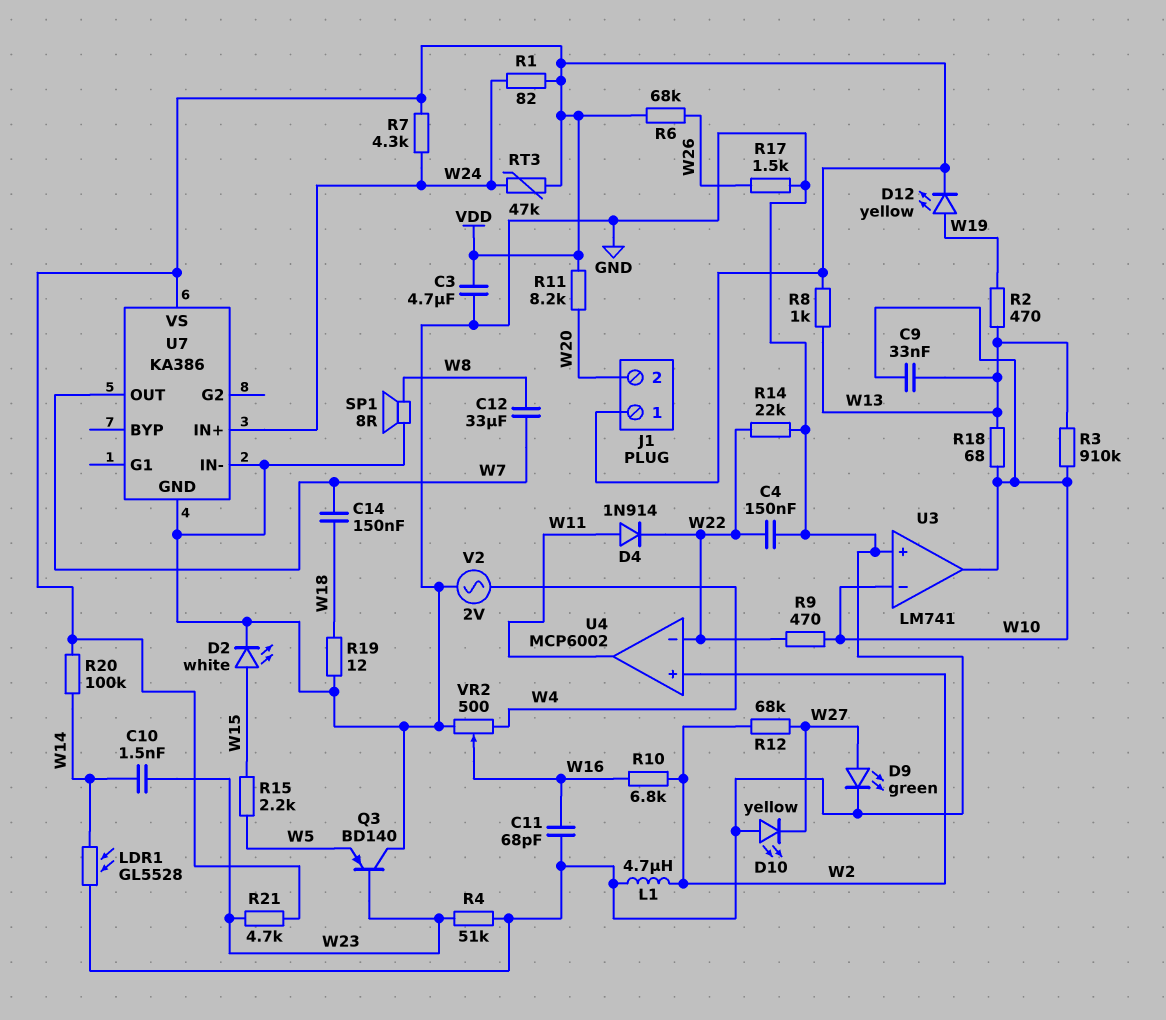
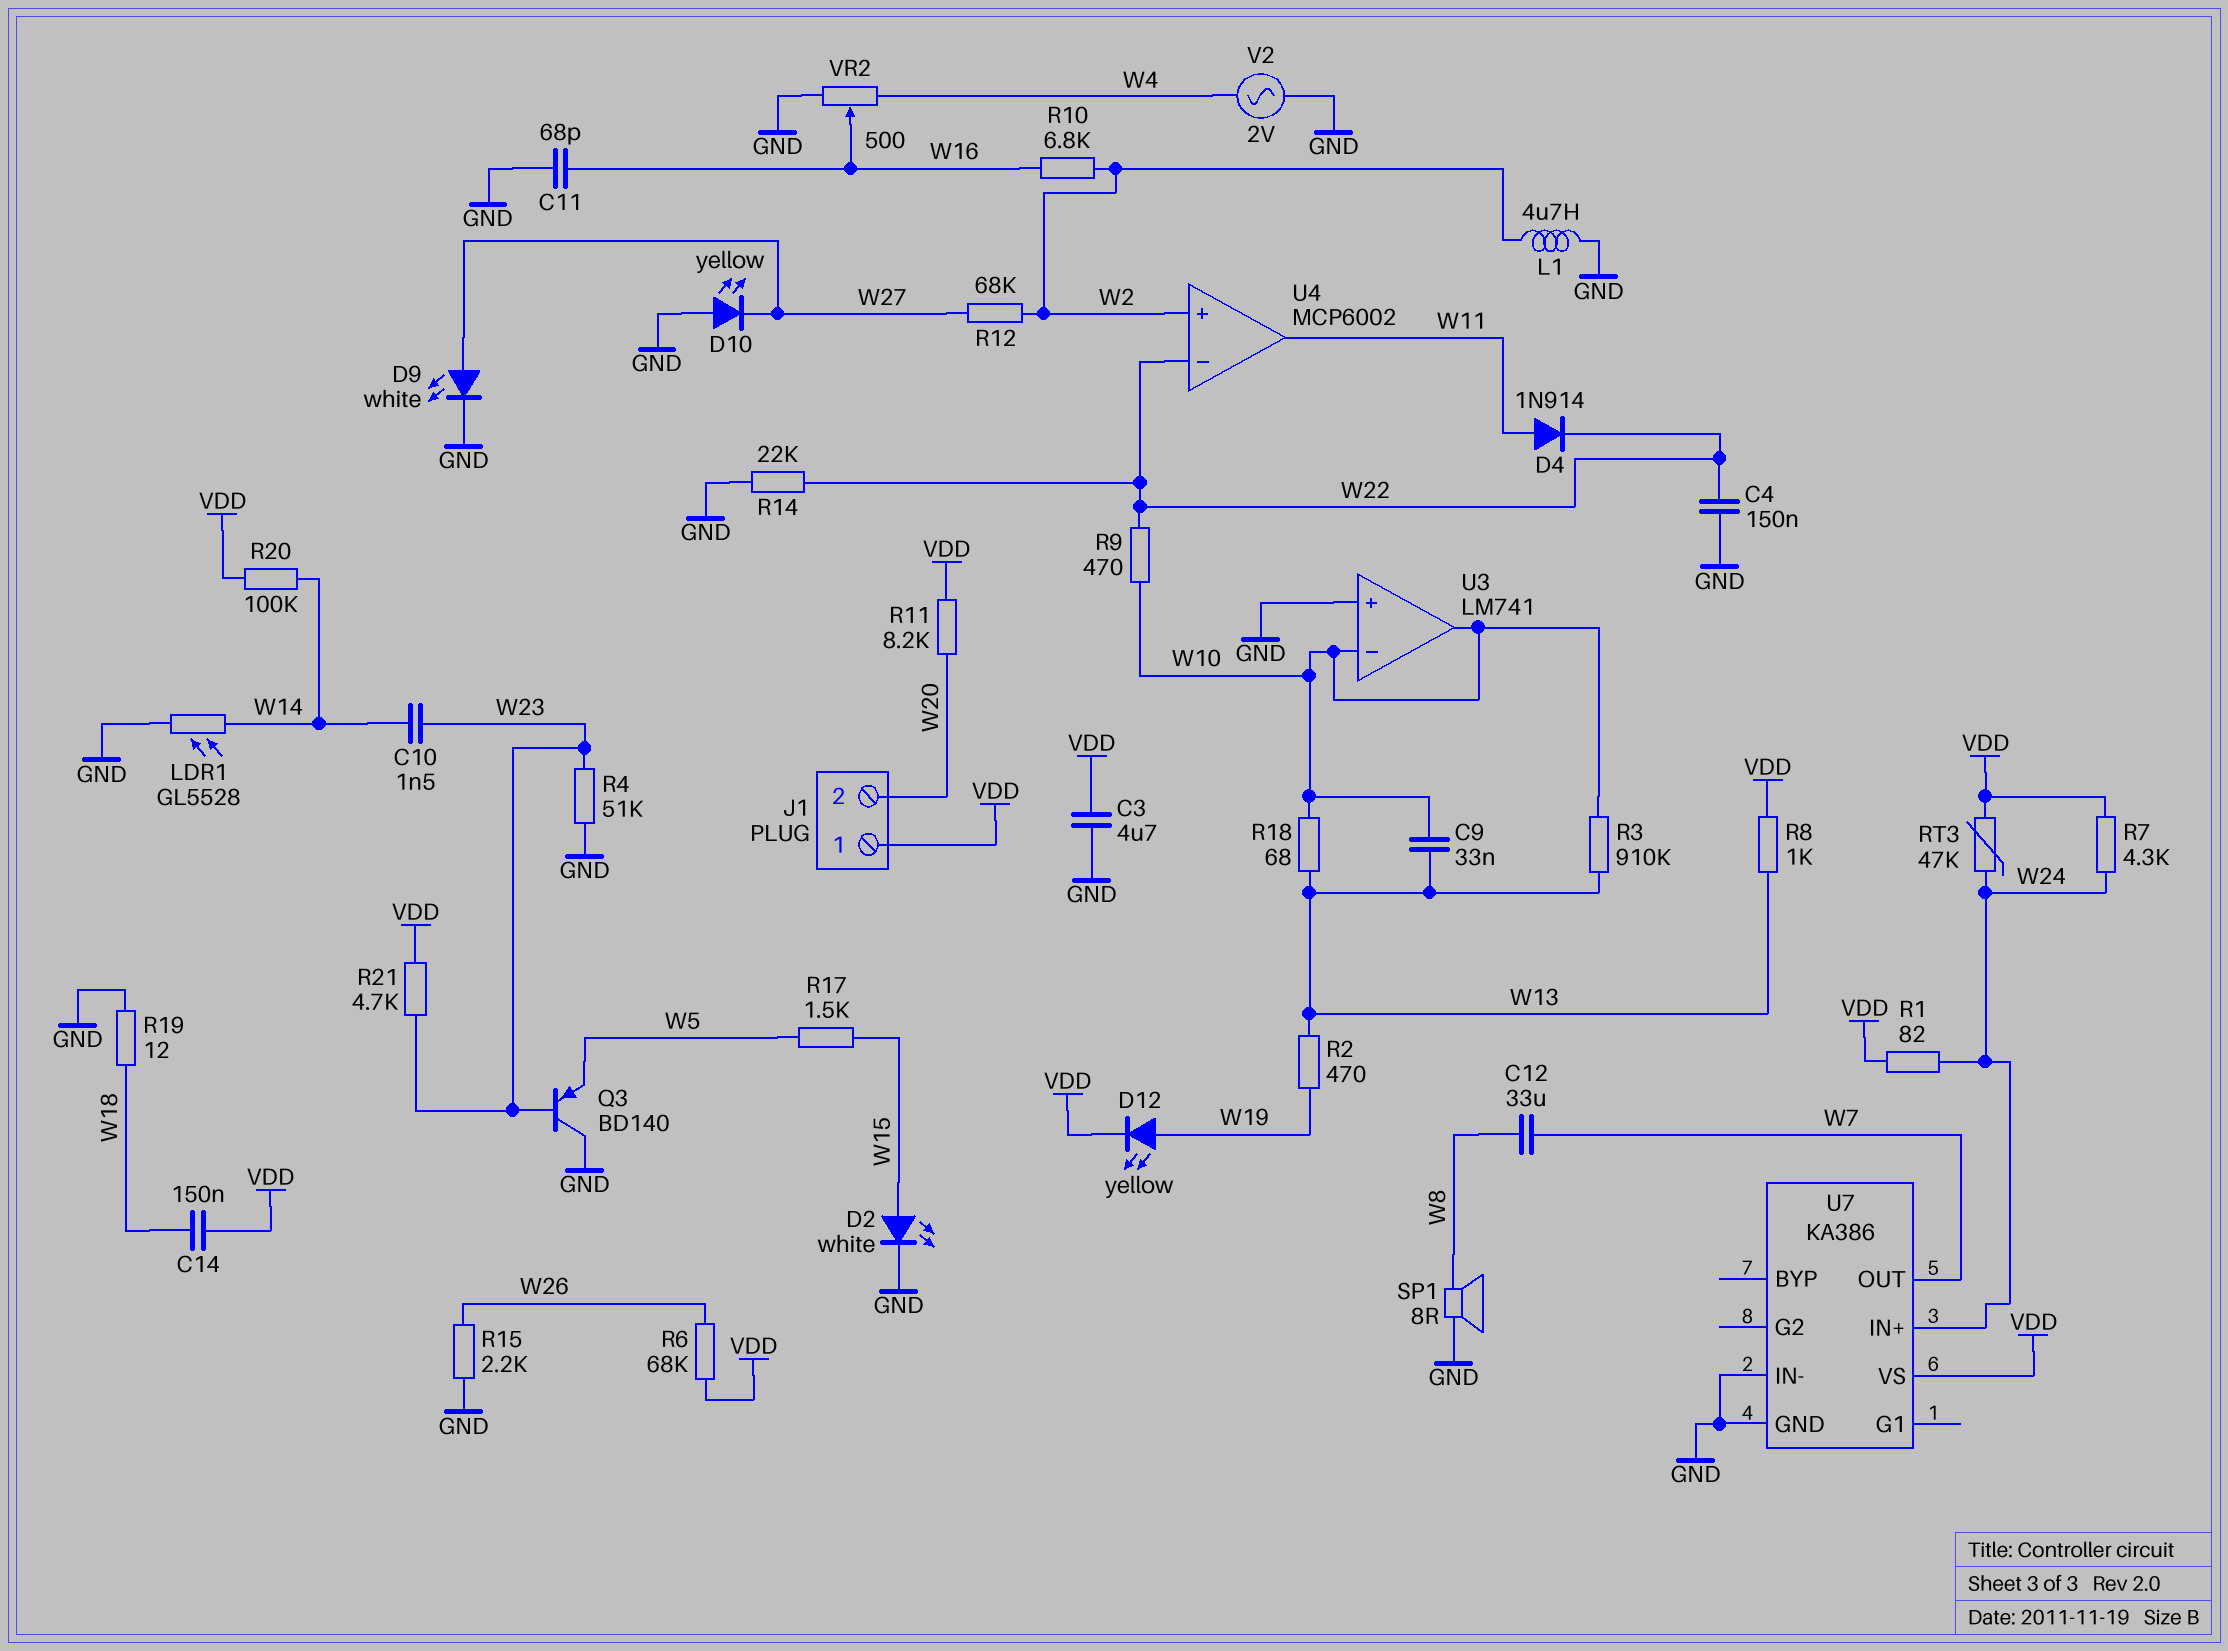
C14: 150nF (W7, W18) -> 150nF (VDD, W18)
D9: LED green (A W27, K GND) -> LED white (A W27, K GND)
R15: 2.2k (W5, W15) -> 2.2k (GND, W26)
R17: 1.5k (GND, W26) -> 1.5k (W5, W15)

